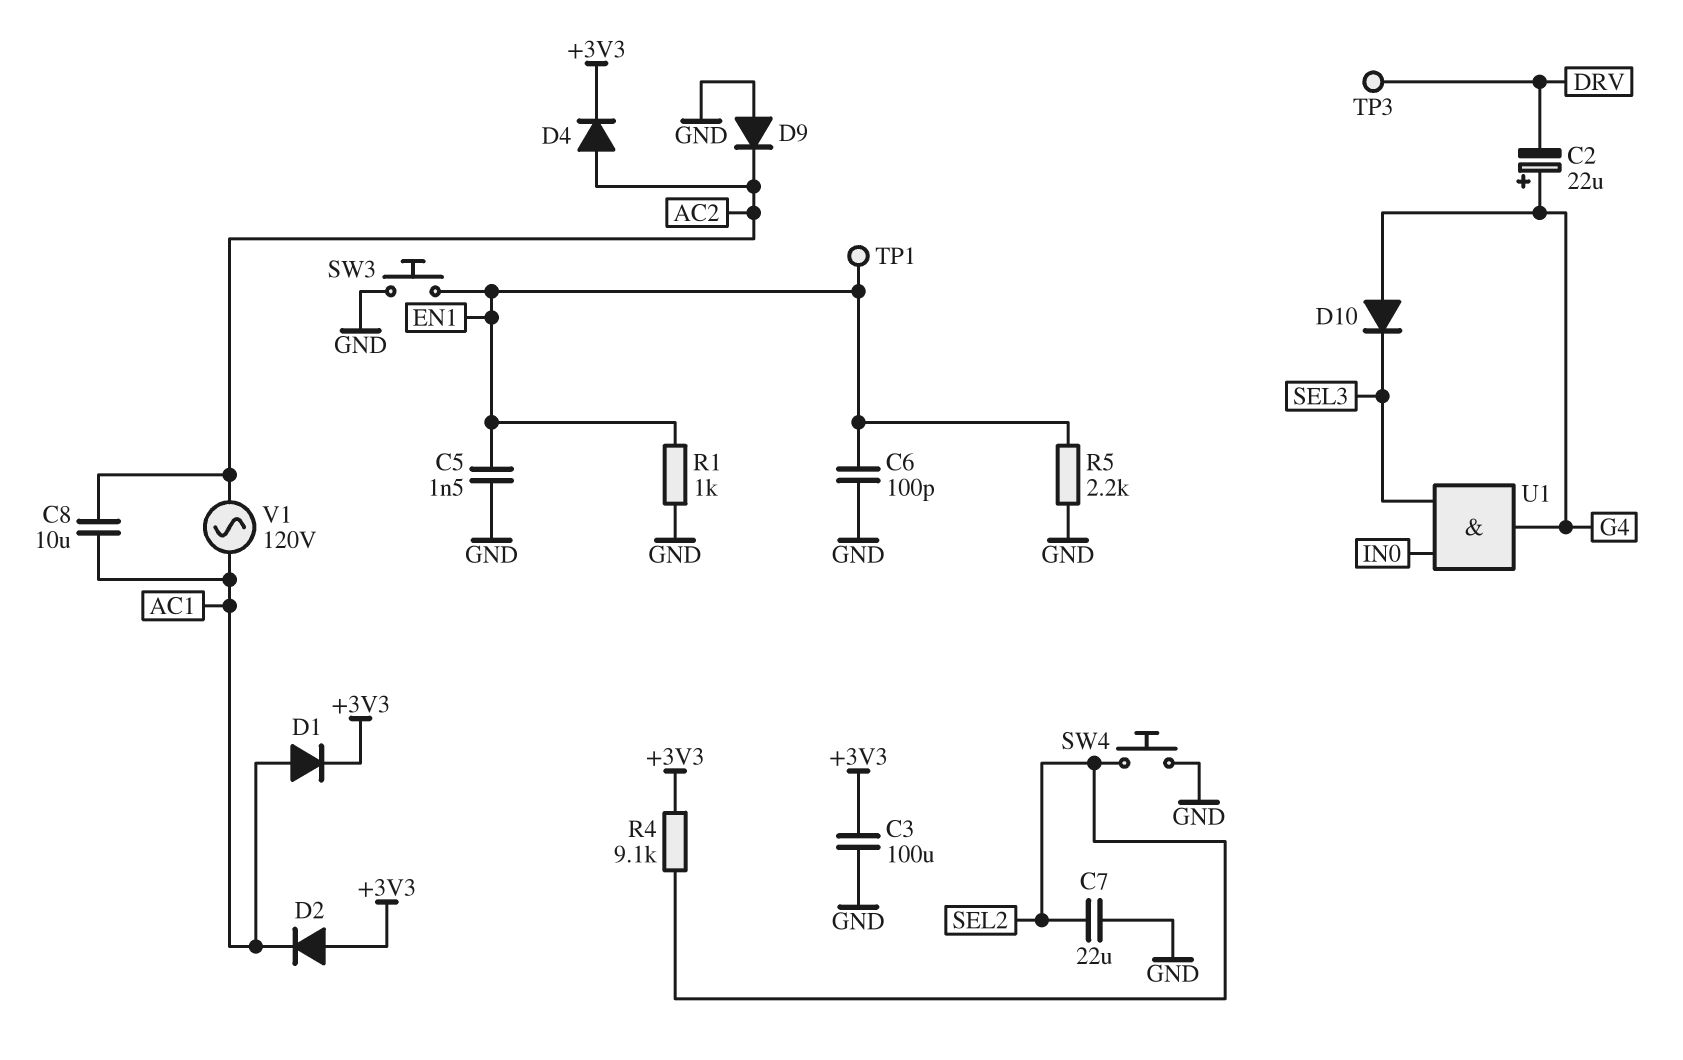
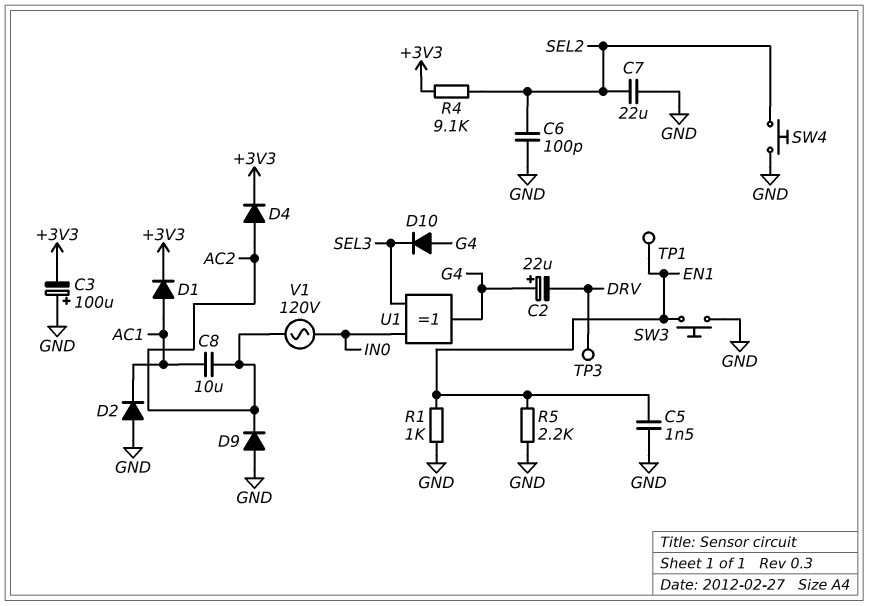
C3: 100uF (+3V3, GND) -> 100uF (plus GND, minus +3V3)
C6: 100pF (EN1, GND) -> 100pF (GND, SEL2)
D2: diode (A +3V3, K AC1) -> diode (A GND, K AC1)
U1: AND (in IN0, in SEL3, out G4) -> XOR (in IN0, in SEL3, out G4)
V1: AC 120V (AC1, AC2) -> AC 120V (AC2, IN0)

